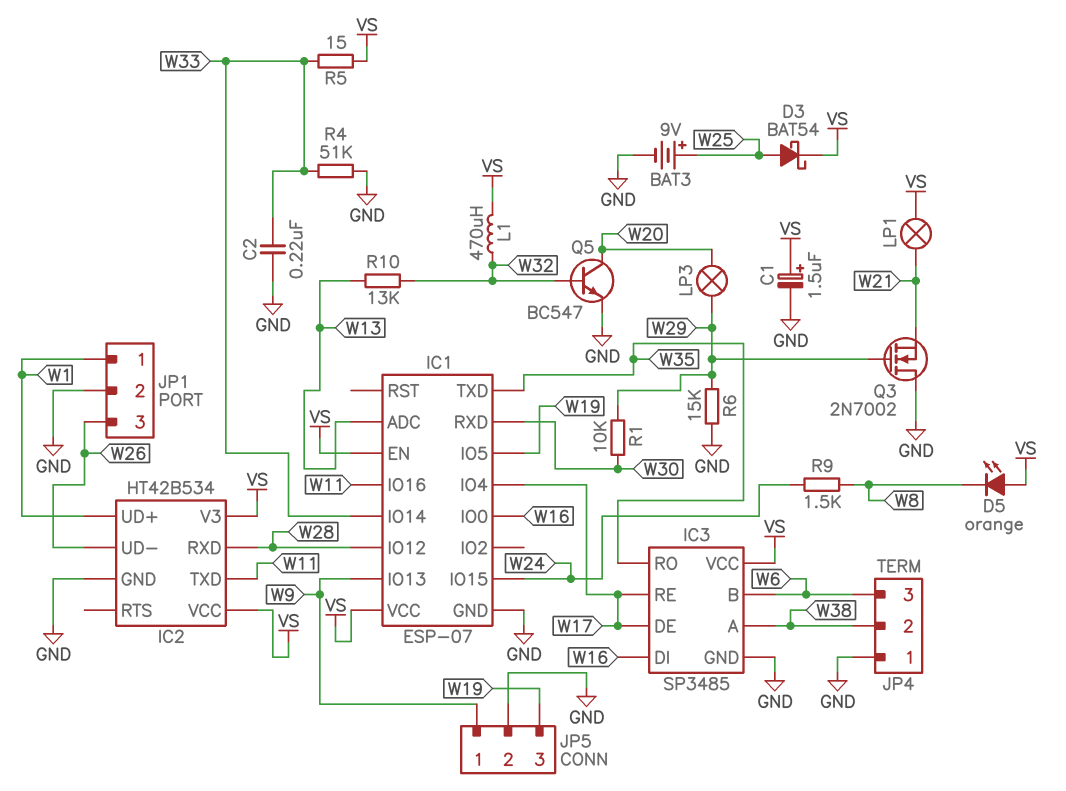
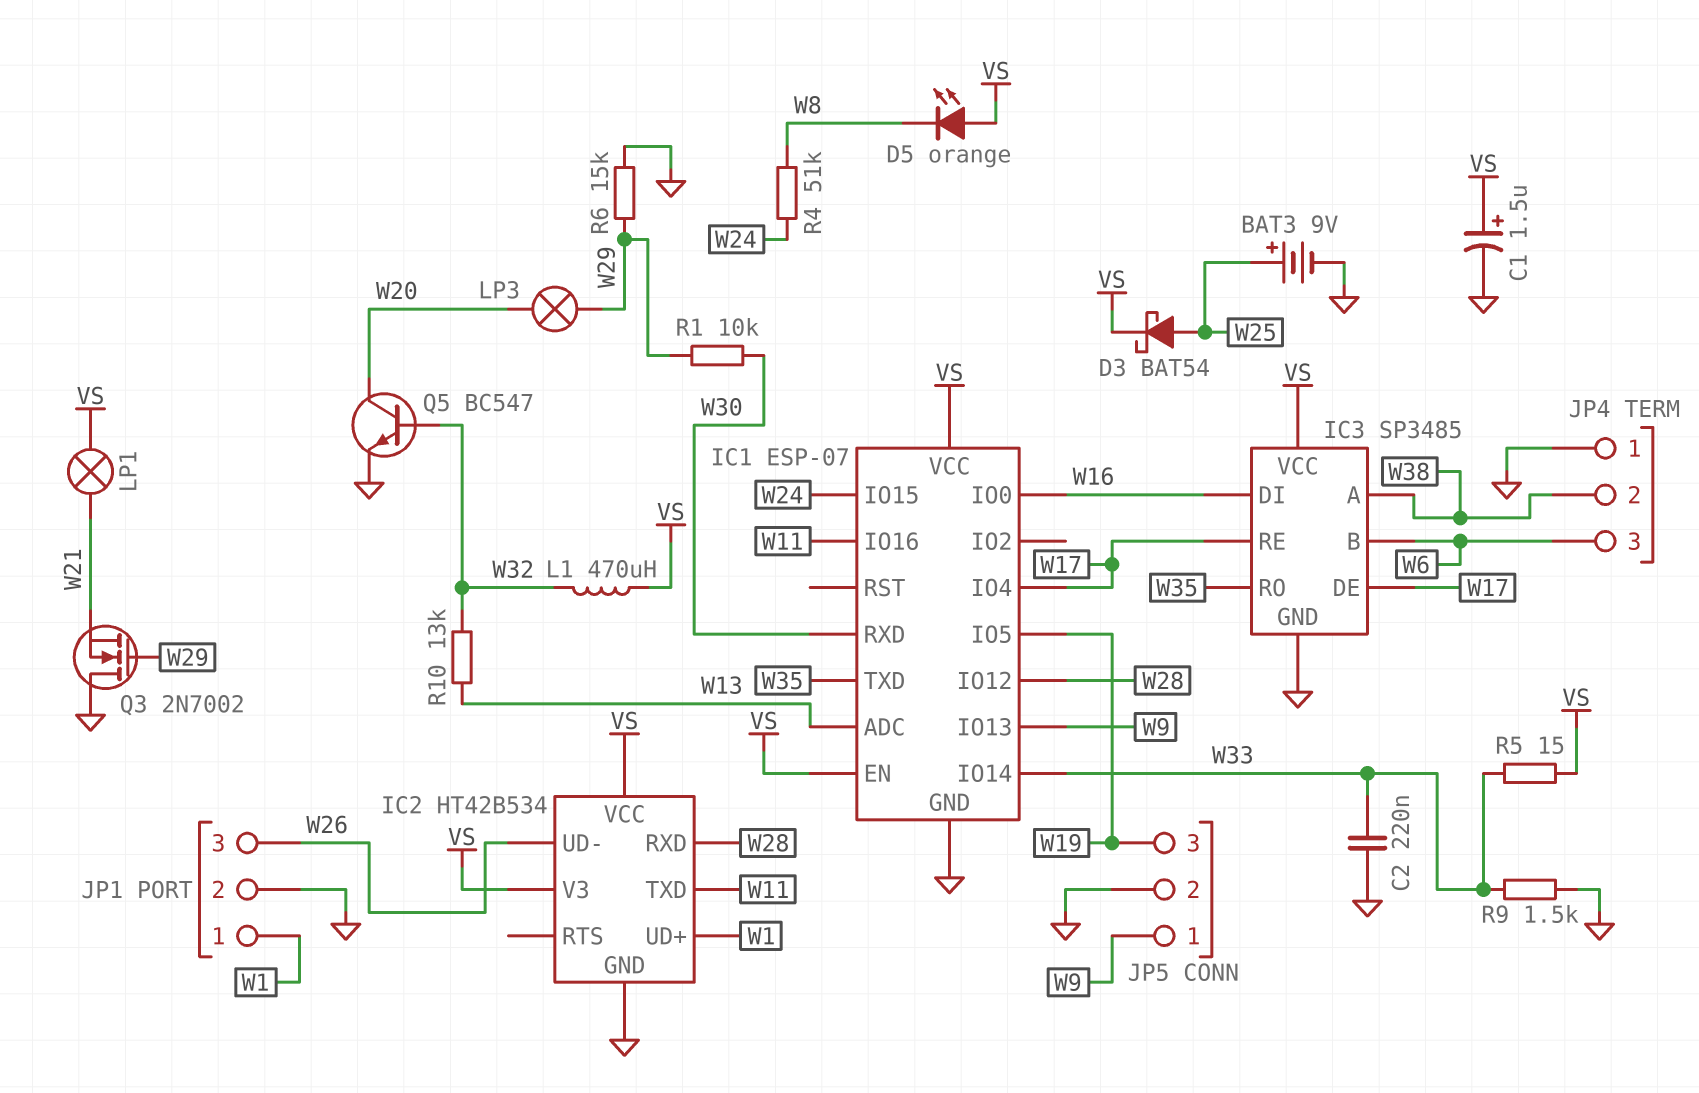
R4: 51k (GND, W33) -> 51k (W8, W24)
R9: 1.5k (W8, W24) -> 1.5k (GND, W33)

